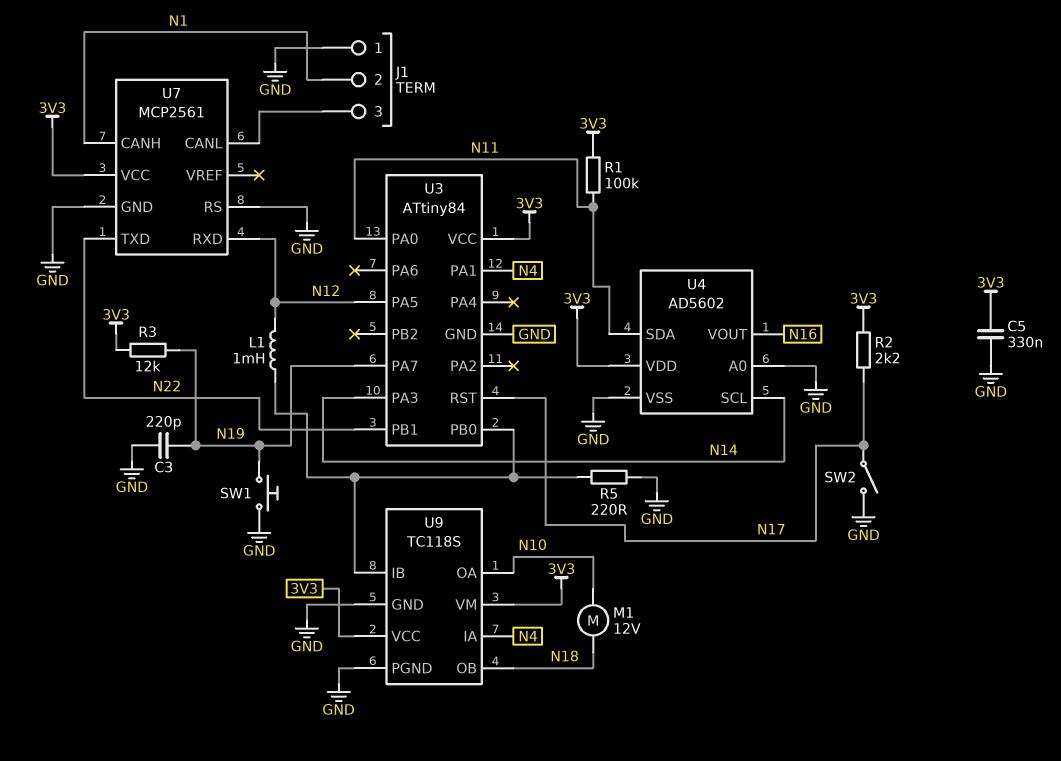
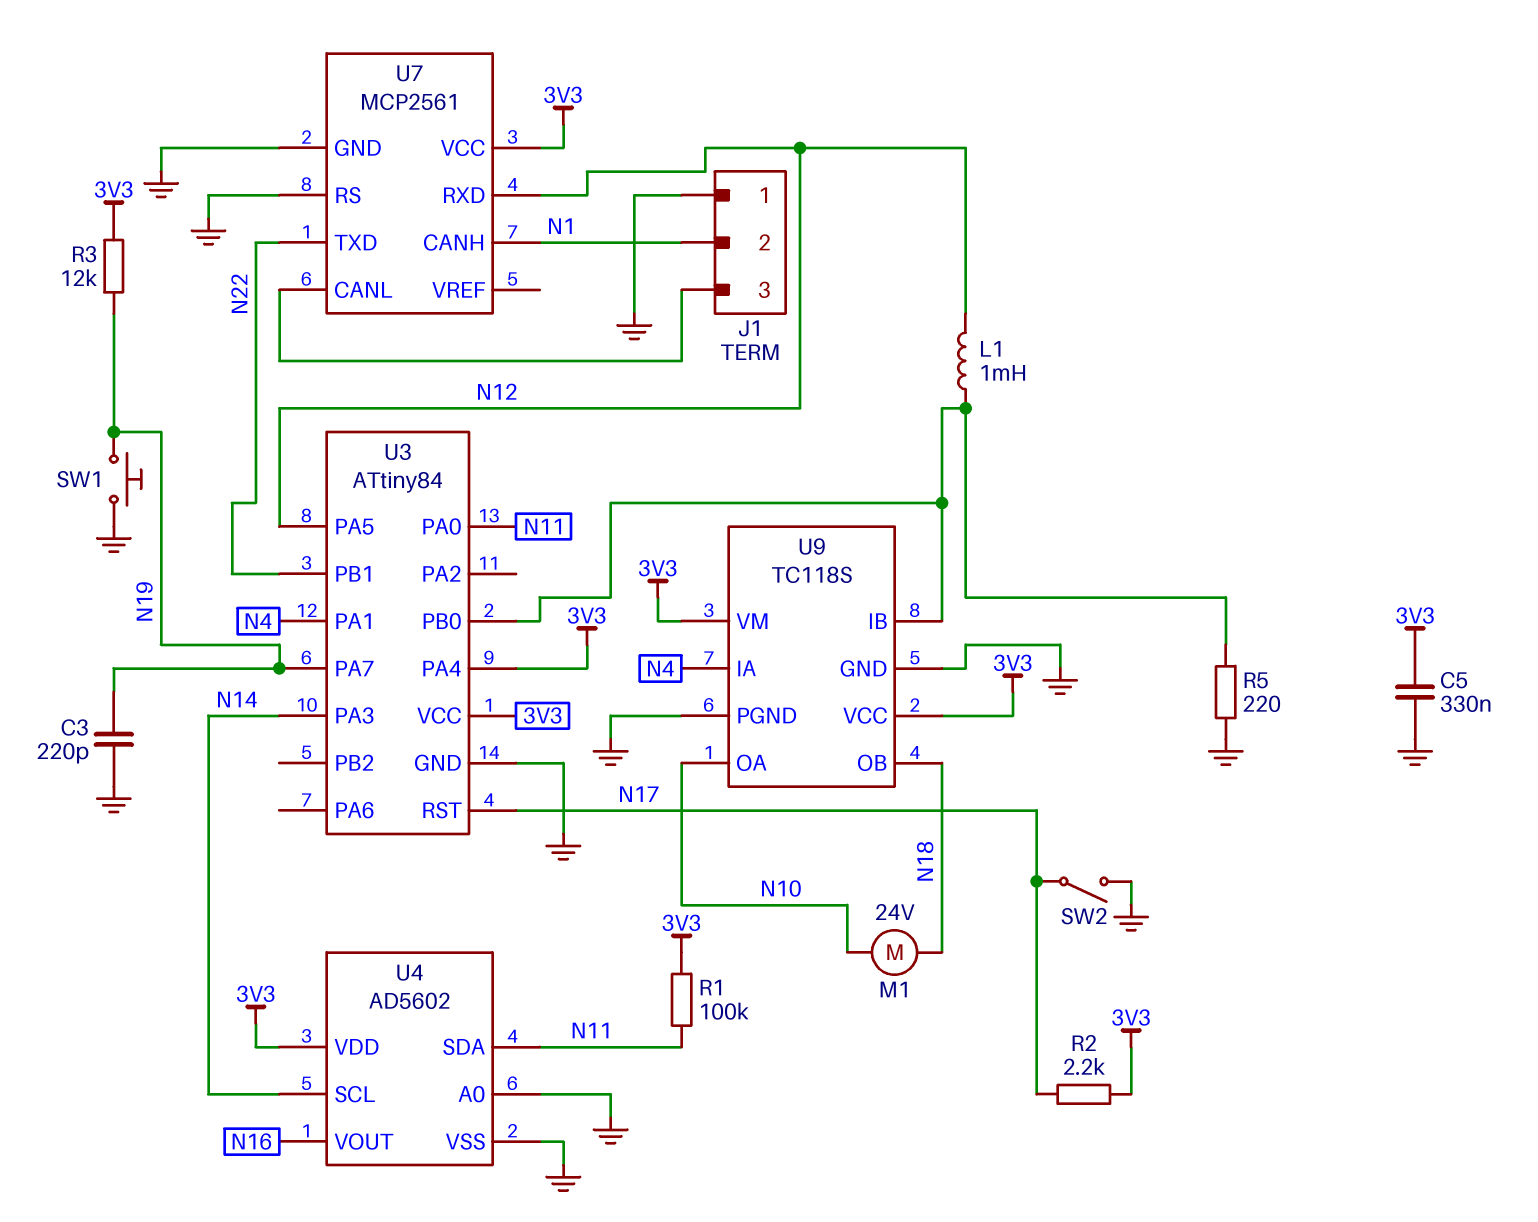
M1: motor 12V (N10, N18) -> motor 24V (N10, N18)
U3 pin PA4: none -> 3V3

